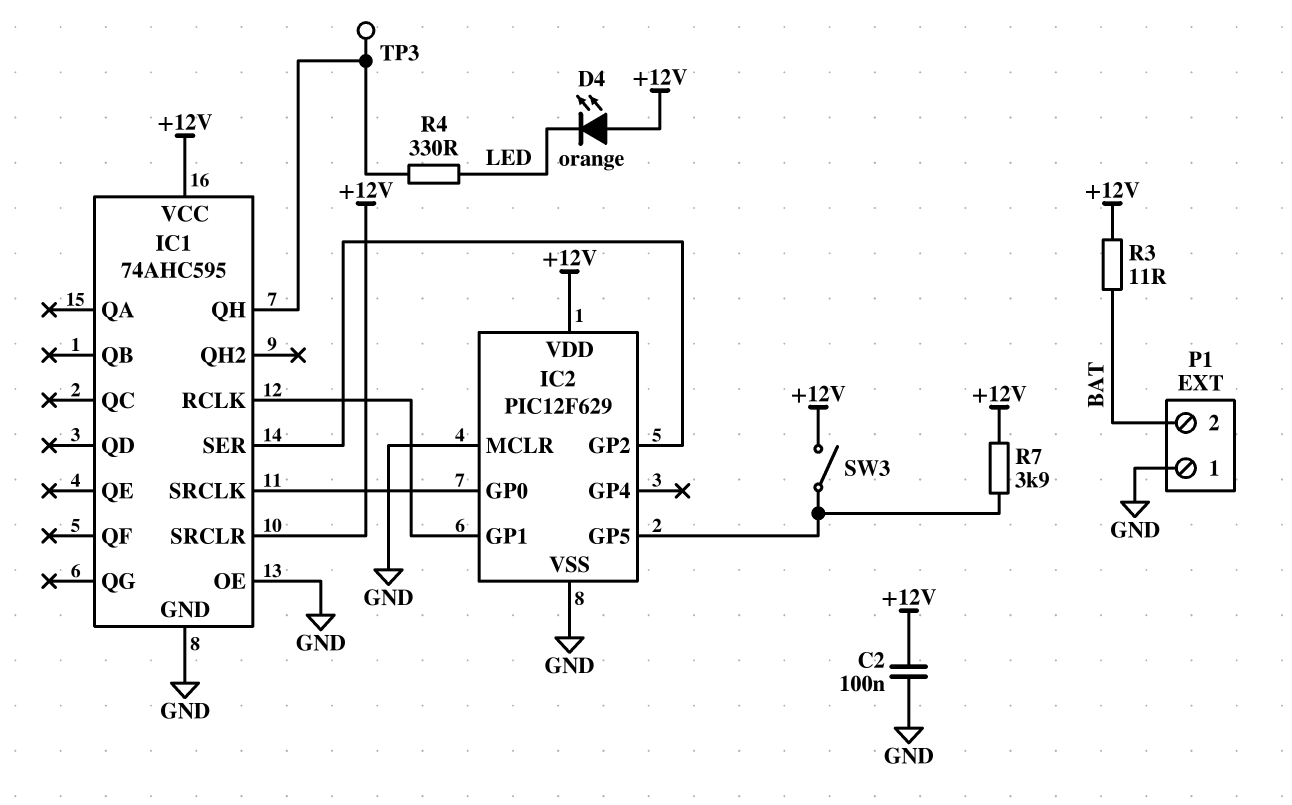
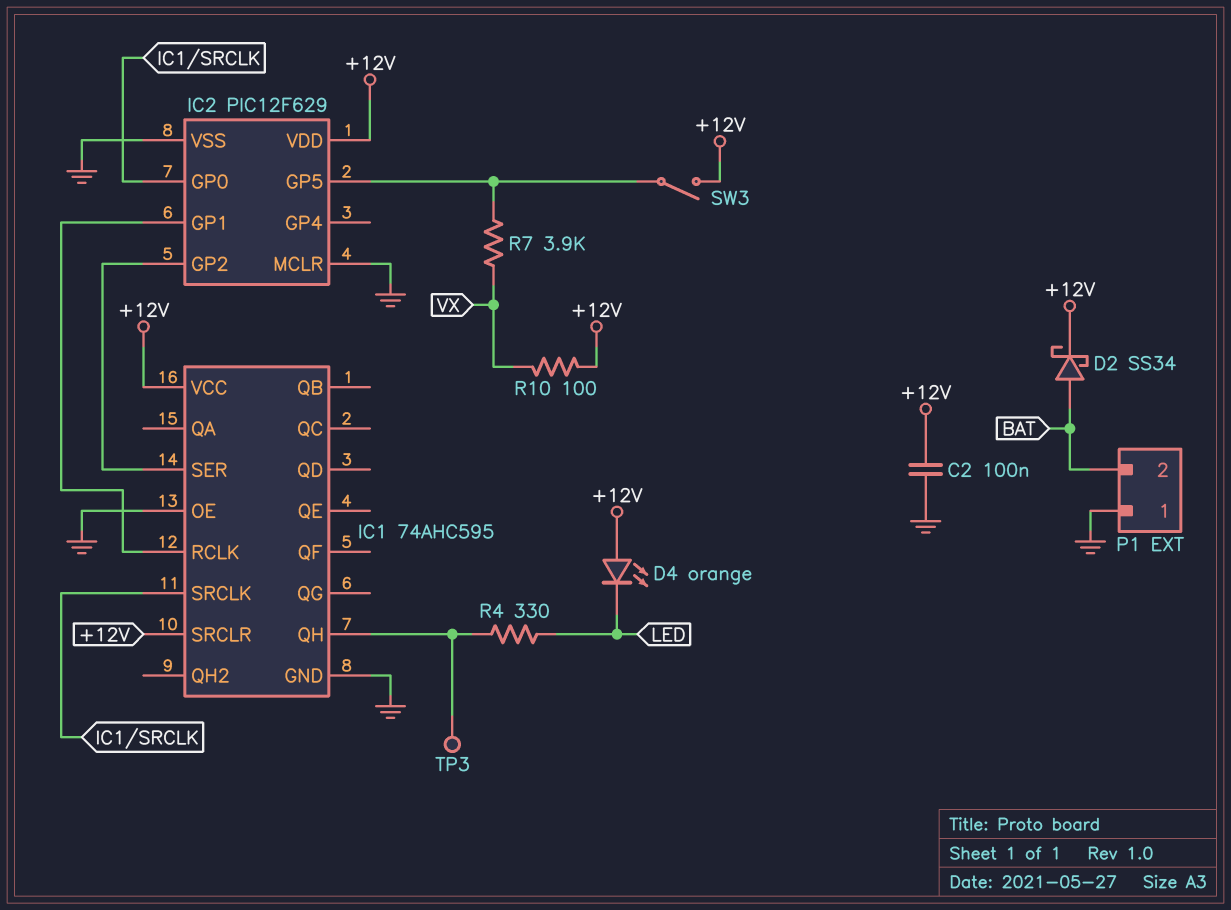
D2: none -> schottky SS34 (A BAT, K +12V)
R3: 11 (+12V, BAT) -> none
R7: 3.9k (+12V, IC2/GP5) -> 3.9k (IC2/GP5, VX)
R10: none -> 100 (+12V, VX)

